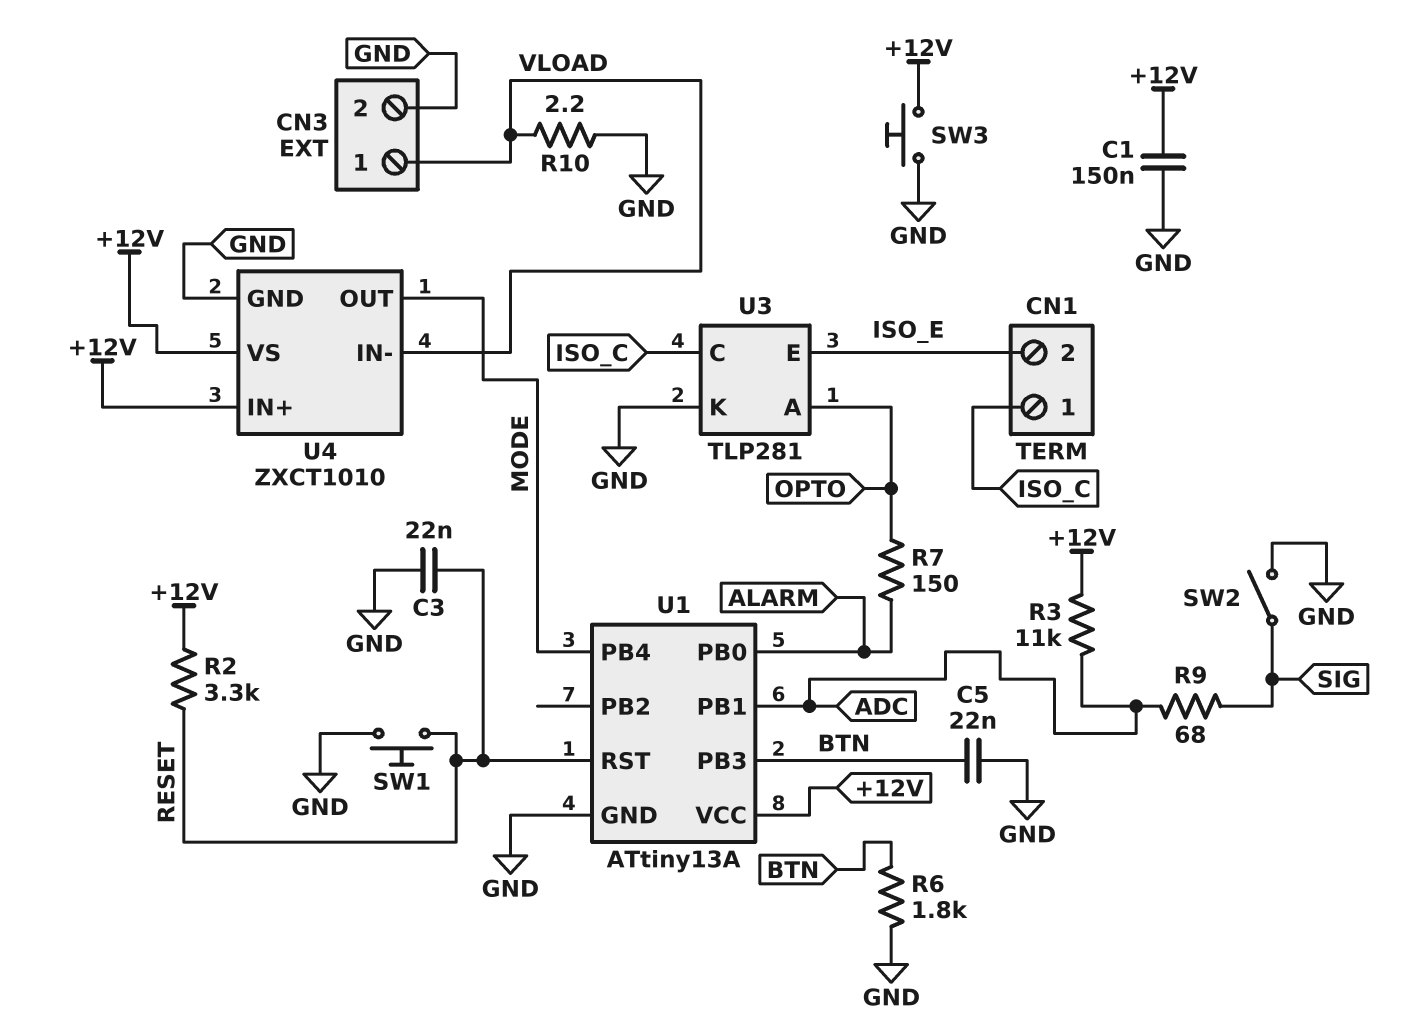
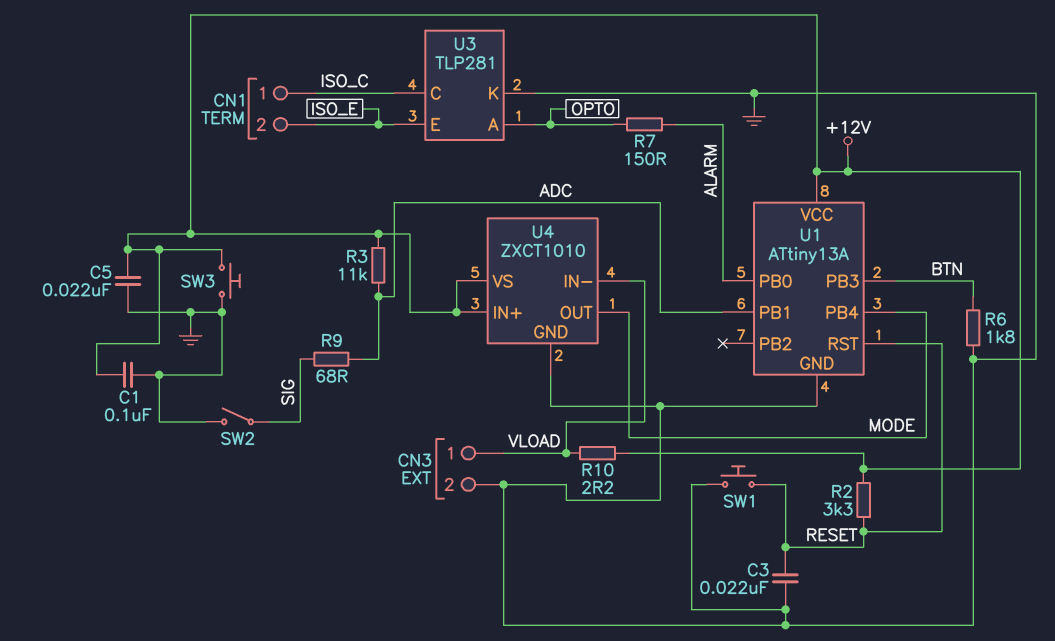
C1: 150nF (+12V, GND) -> 100nF (+12V, GND)
C5: 22nF (BTN, GND) -> 22nF (+12V, GND)
R10: 2.2 (GND, VLOAD) -> 2.2 (+12V, VLOAD)

